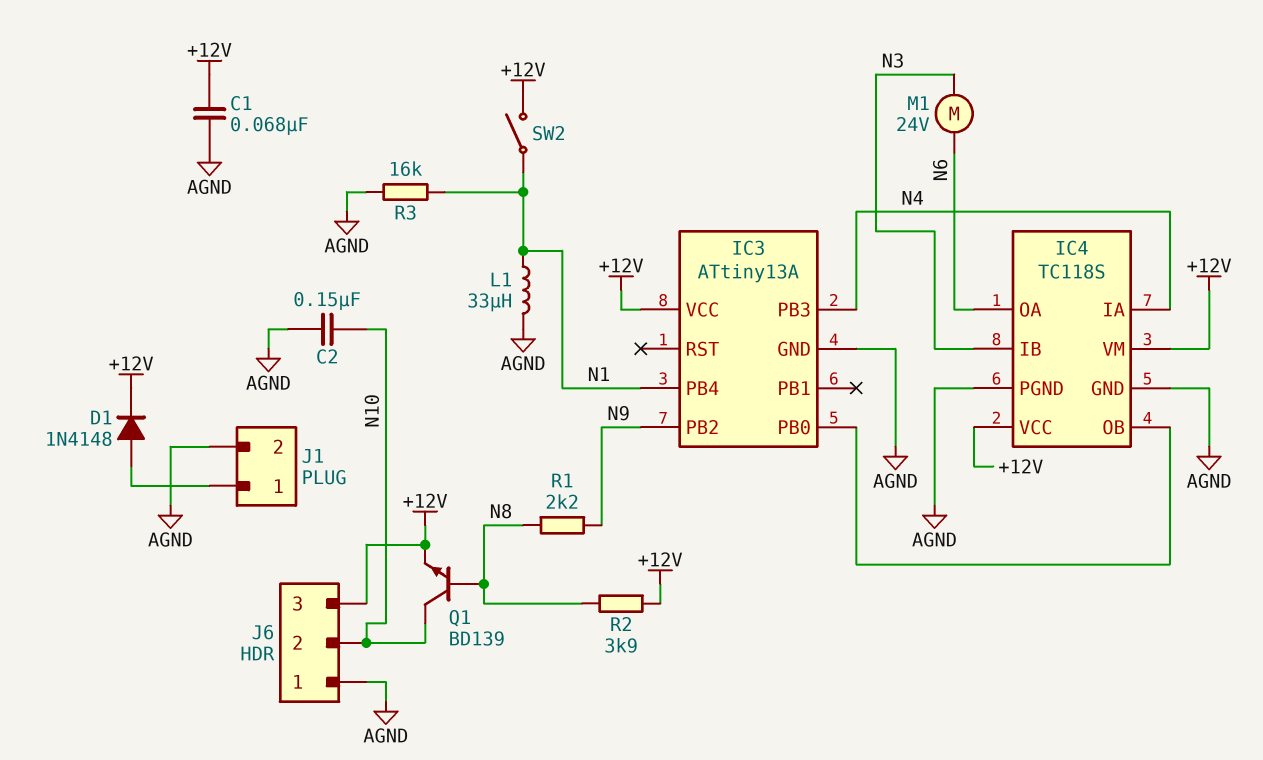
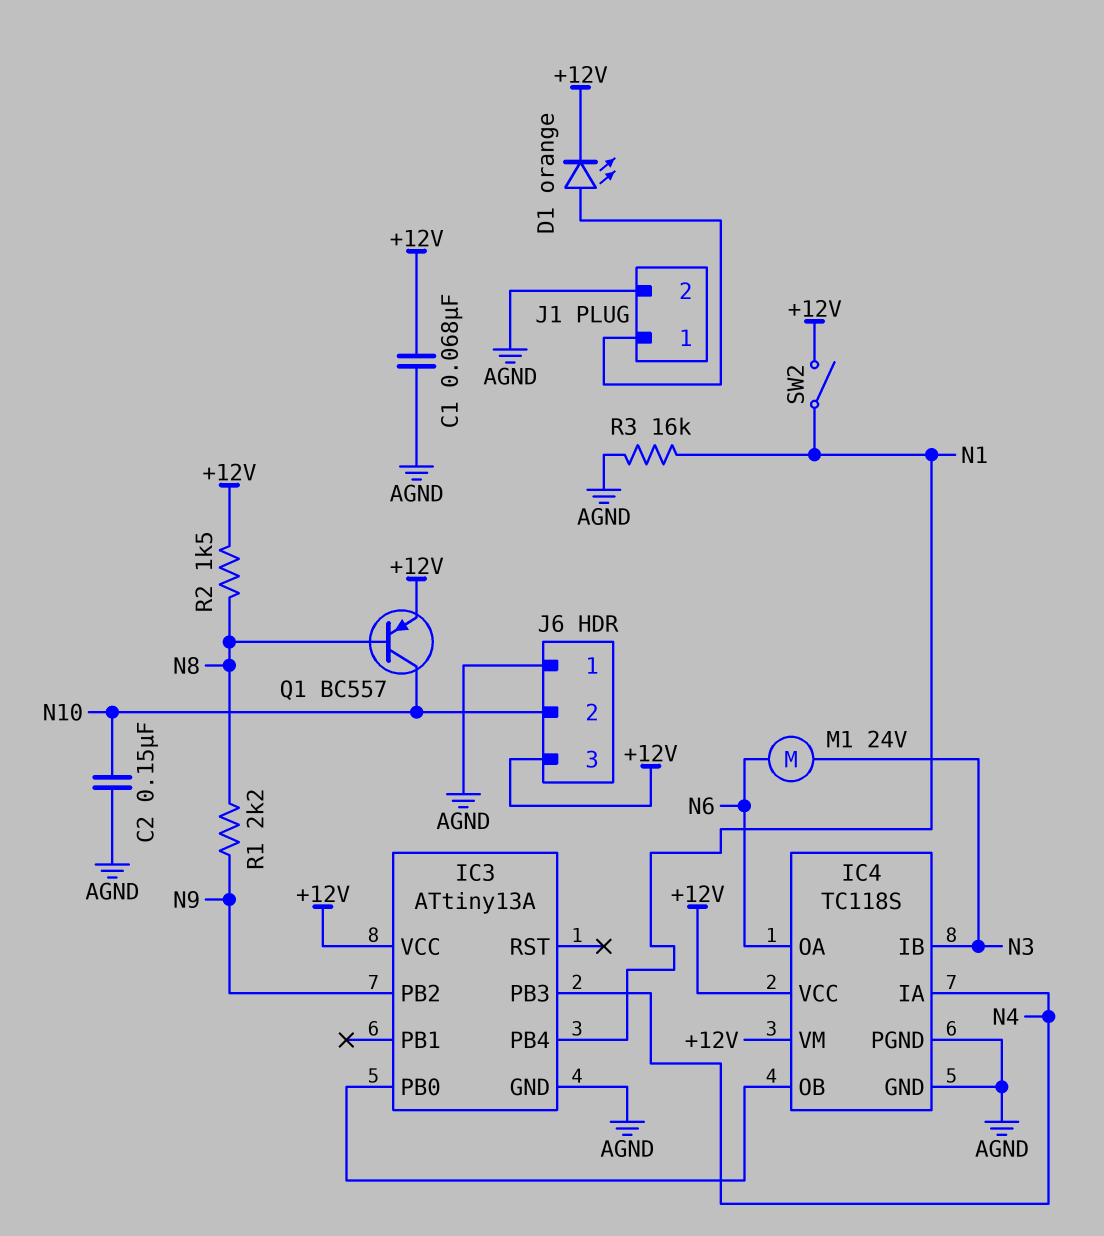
D1: diode 1N4148 (A J1/1, K +12V) -> LED orange (A J1/1, K +12V)
L1: 33uH (AGND, N1) -> none
Q1: NPN BD139 (B N8, C N10, E +12V) -> PNP BC557 (B N8, C N10, E +12V)
R2: 3.9k (+12V, N8) -> 1.5k (+12V, N8)

